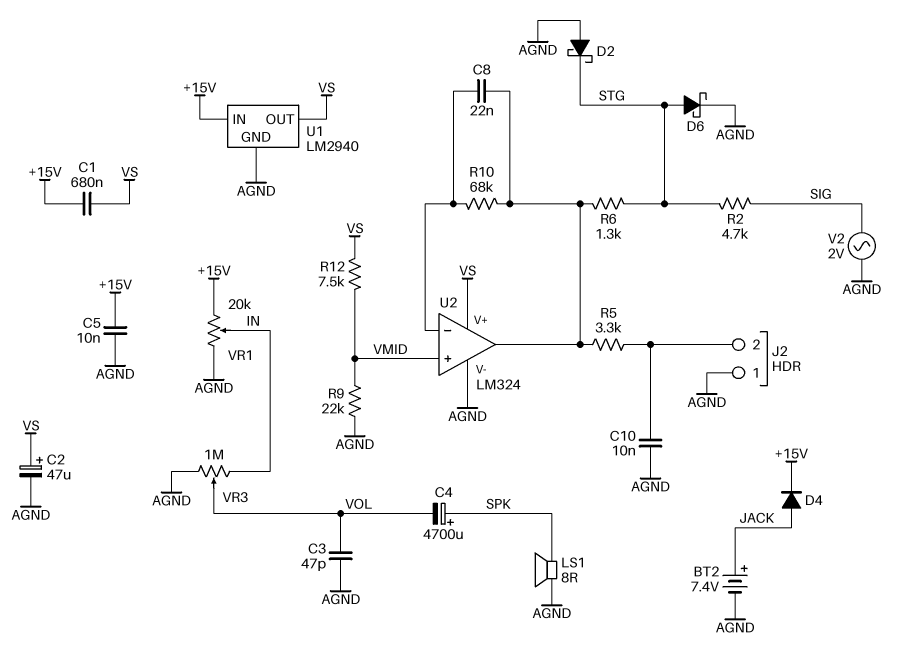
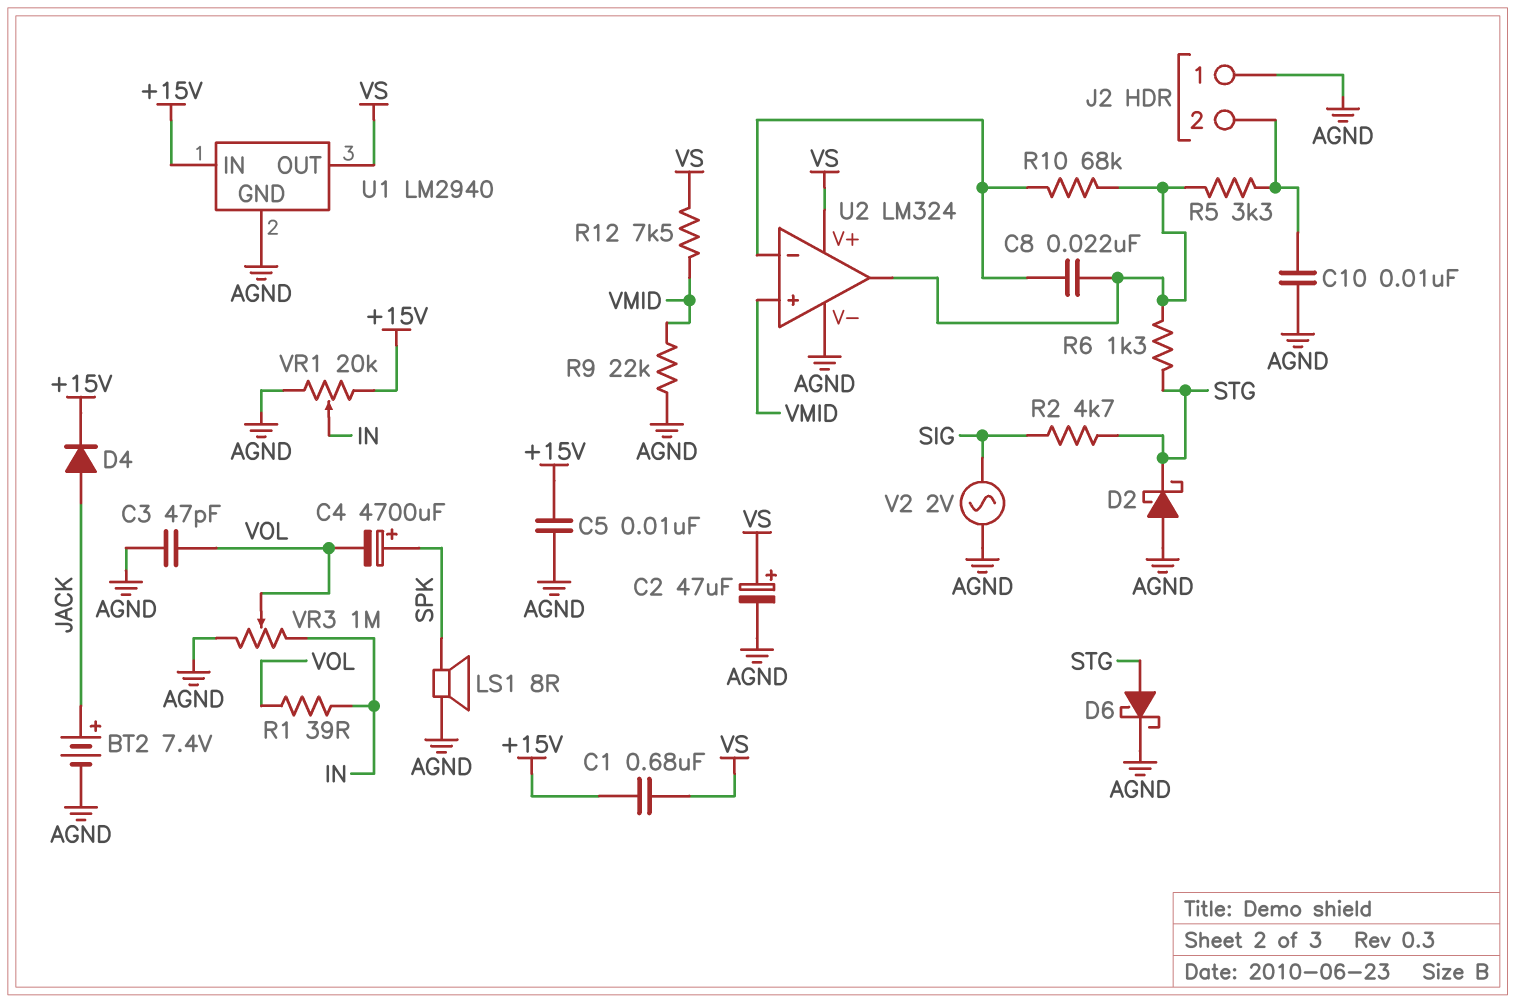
R1: none -> 39 (IN, VOL)

